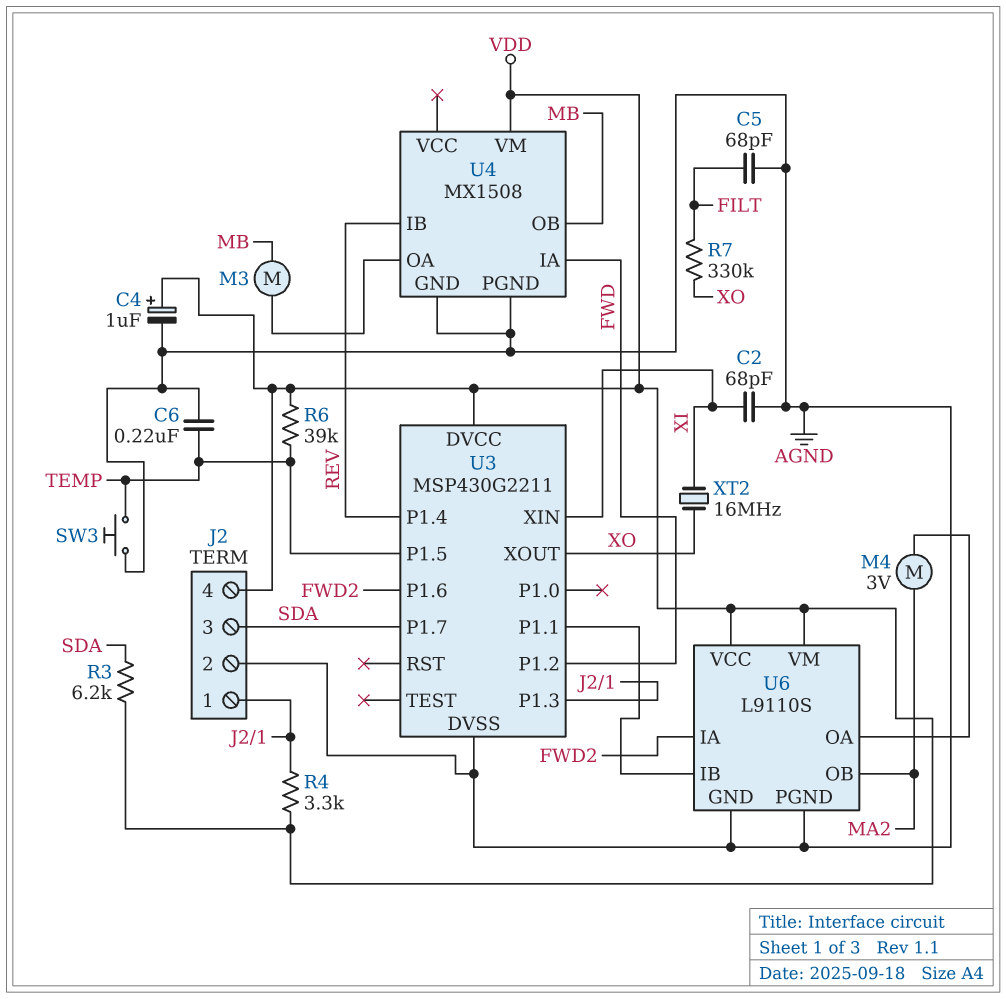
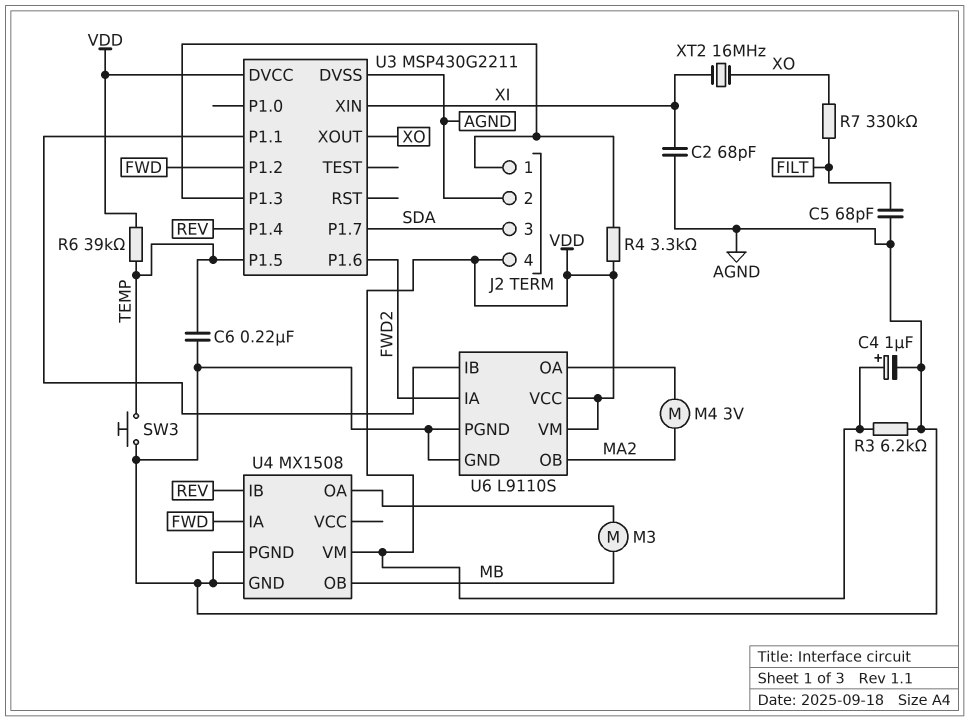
R3: 6.2k (SDA, VDD) -> 6.2k (AGND, VDD)

